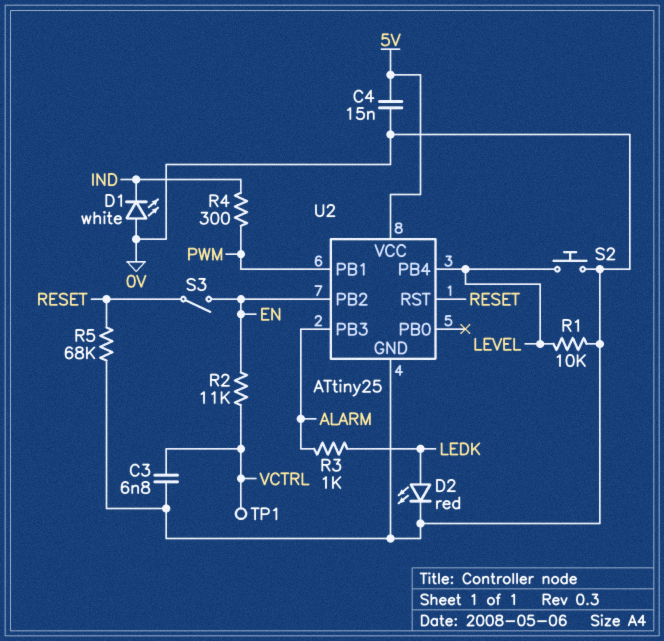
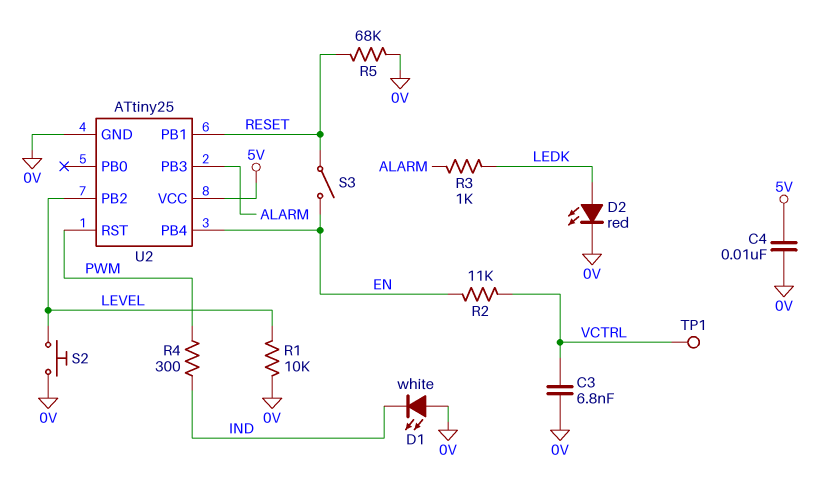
C4: 15nF (0V, 5V) -> 10nF (0V, 5V)
U2 pin PB1: PWM -> RESET
U2 pin PB2: EN -> LEVEL
U2 pin PB4: LEVEL -> EN
U2 pin RST: RESET -> PWM

